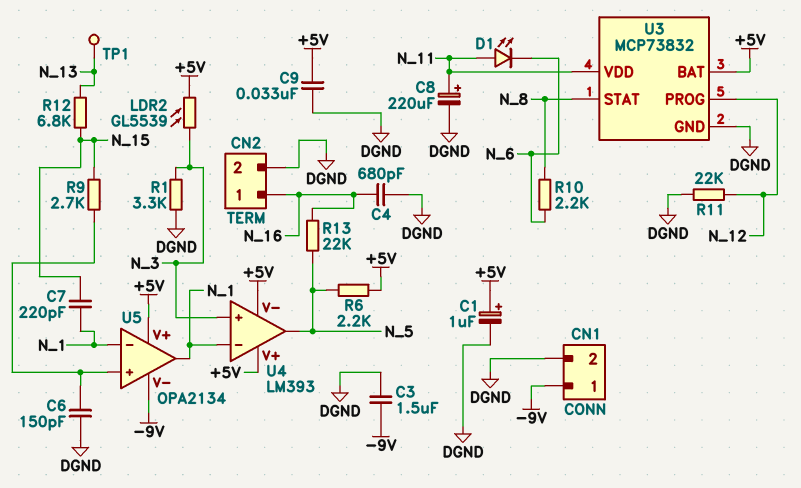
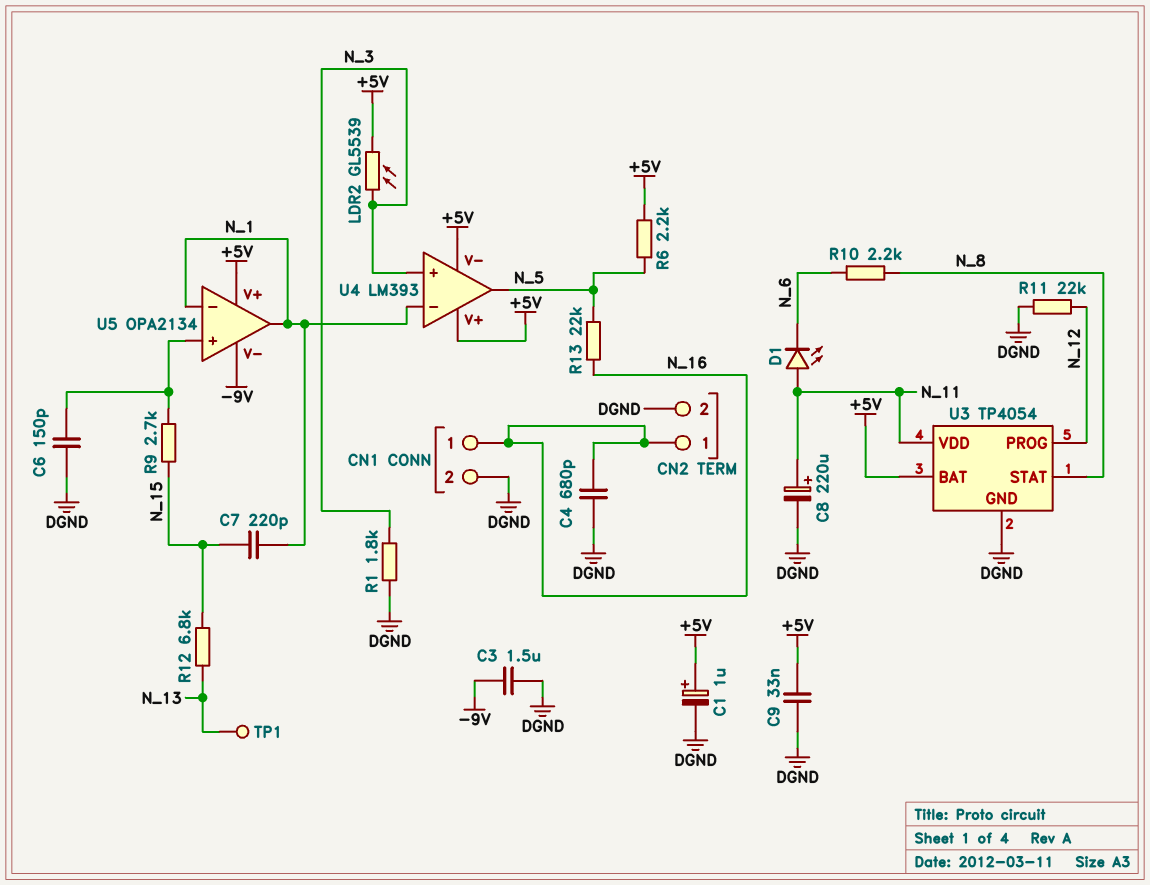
CN1 pin 1: -9V -> N_16
R1: 3.3k (DGND, N_3) -> 1.8k (DGND, N_3)
U3: MCP73832 -> TP4054

